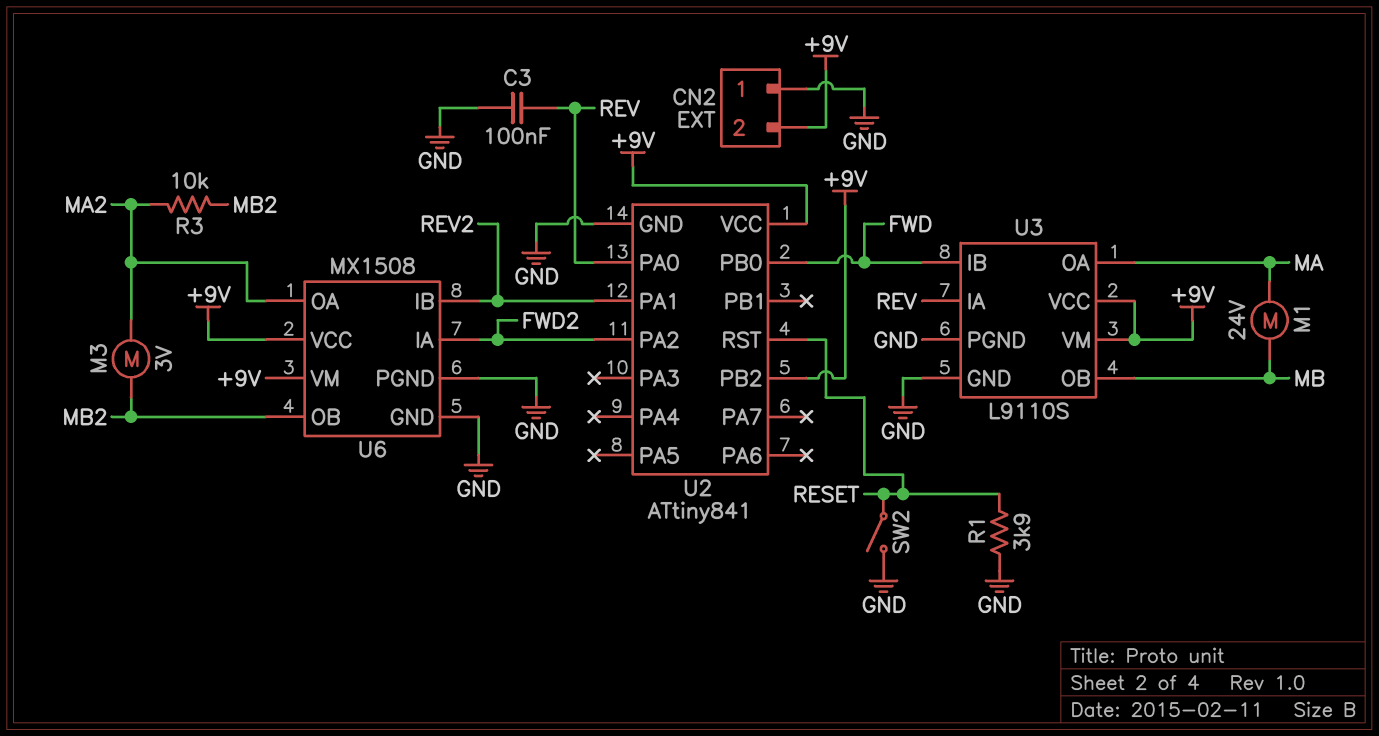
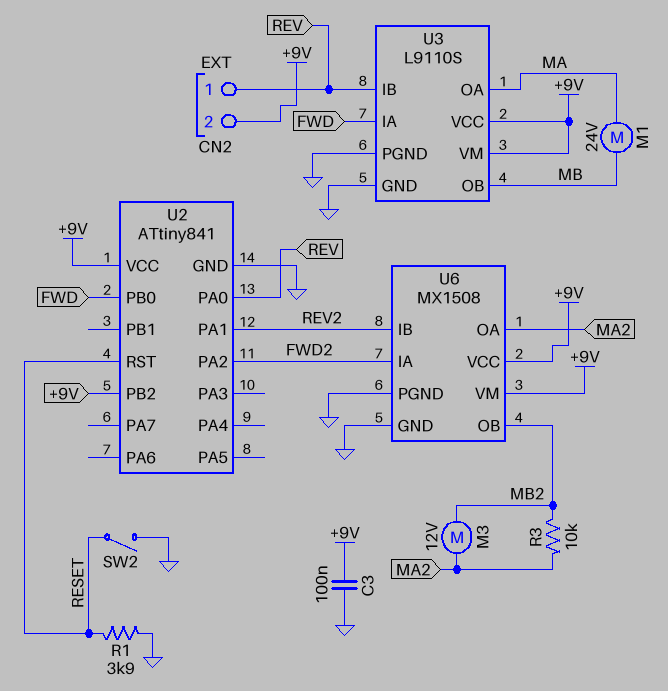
C3: 100nF (GND, REV) -> 100nF (+9V, GND)
CN2 pin 1: GND -> REV
M3: motor 3V (MA2, MB2) -> motor 12V (MA2, MB2)
U3 pin IA: REV -> FWD
U3 pin IB: FWD -> REV

